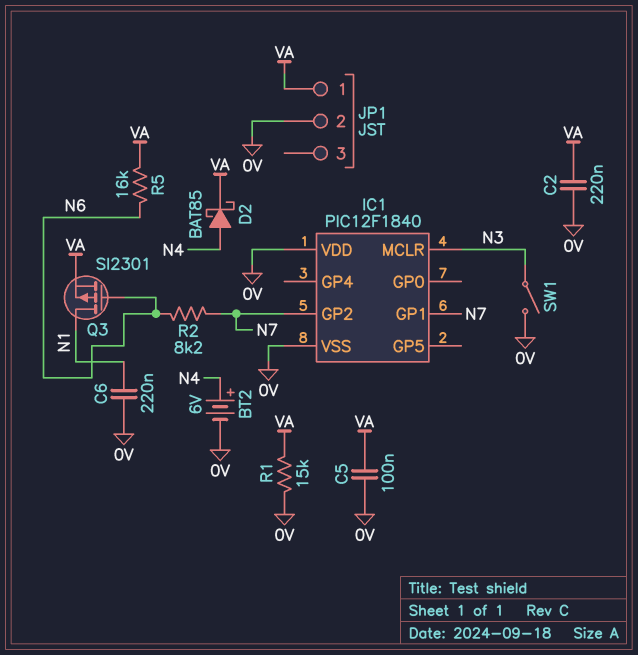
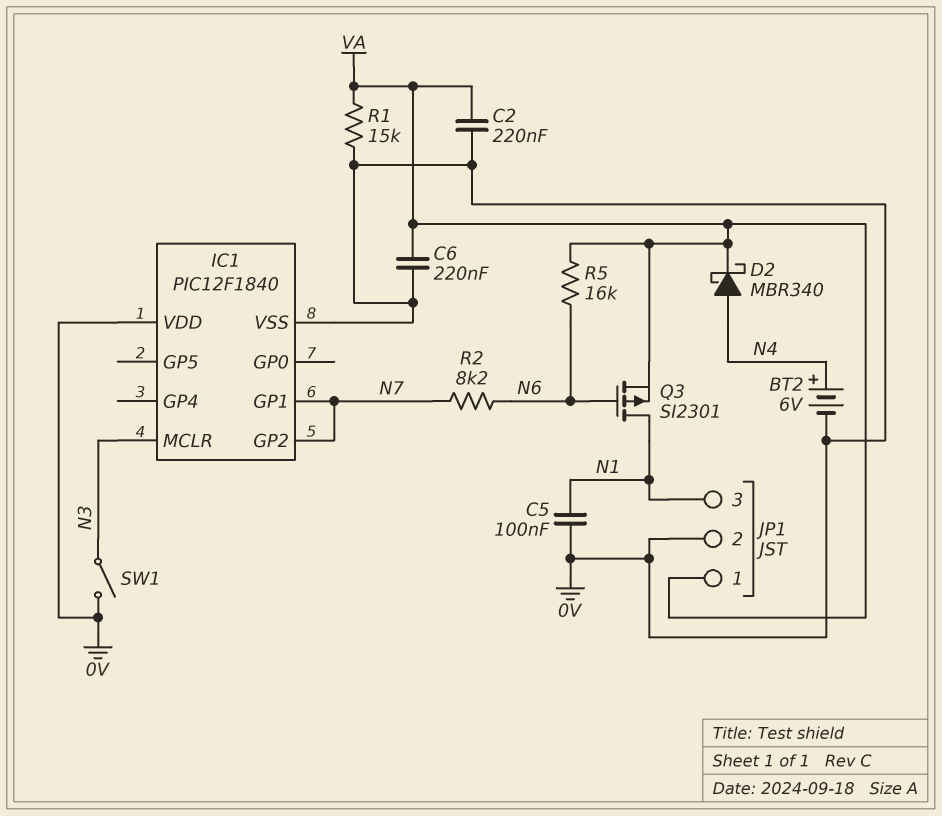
C5: 100nF (0V, VA) -> 100nF (0V, N1)
C6: 220nF (0V, N1) -> 220nF (0V, VA)
D2: schottky BAT85 (A N4, K VA) -> schottky MBR340 (A N4, K VA)
JP1 pin 3: none -> N1

